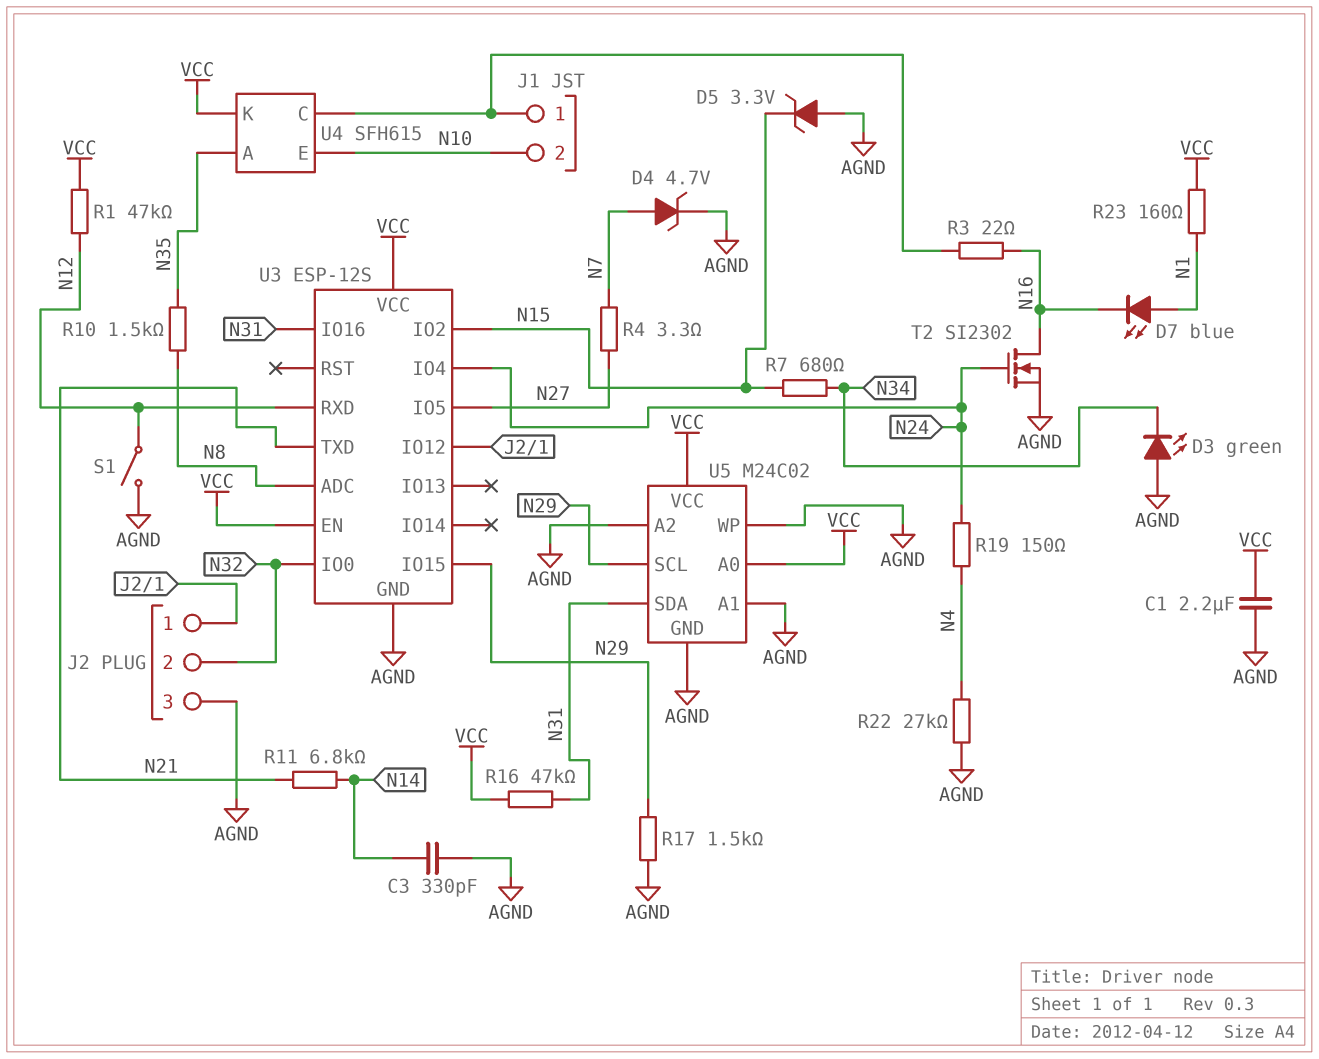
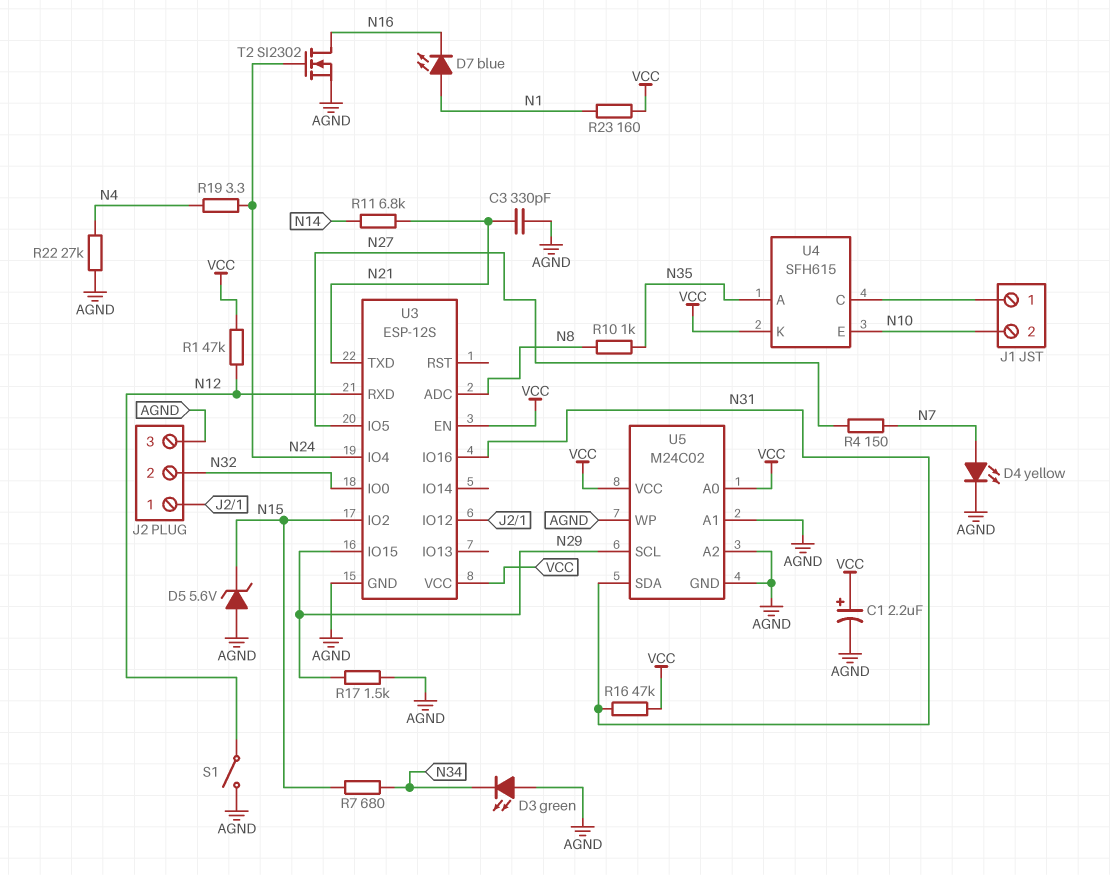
C1: 2.2uF (AGND, VCC) -> 2.2uF (plus VCC, minus AGND)
C3: 330pF (AGND, N14) -> 330pF (AGND, N21)
D4: zener 4.7V (A N7, K AGND) -> LED yellow (A N7, K AGND)
D5: zener 3.3V (A AGND, K N15) -> zener 5.6V (A AGND, K N15)
R3: 22 (J1/1, N16) -> none
R4: 3.3 (N7, N27) -> 150 (N7, N27)
R10: 1.5k (N8, N35) -> 1k (N8, N35)
R19: 150 (N4, N24) -> 3.3 (N4, N24)

